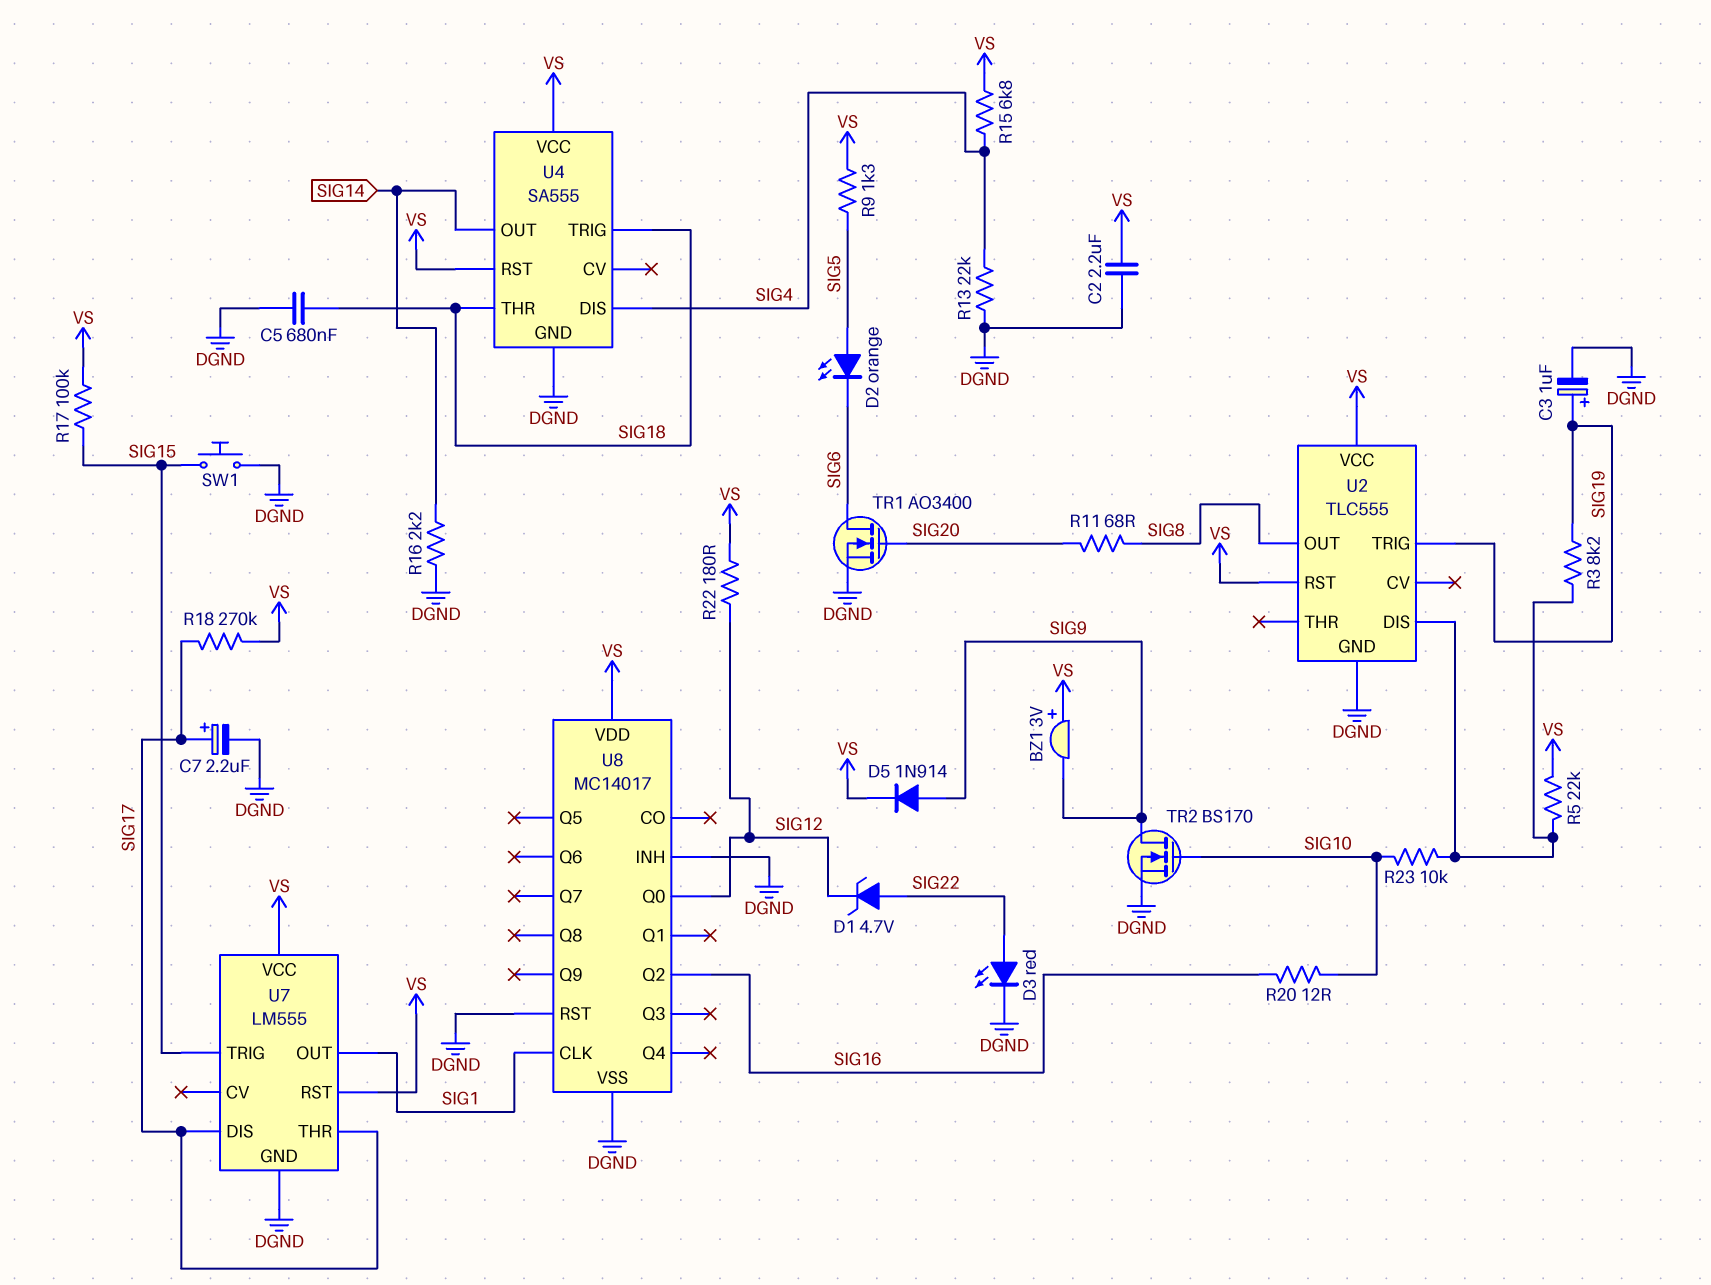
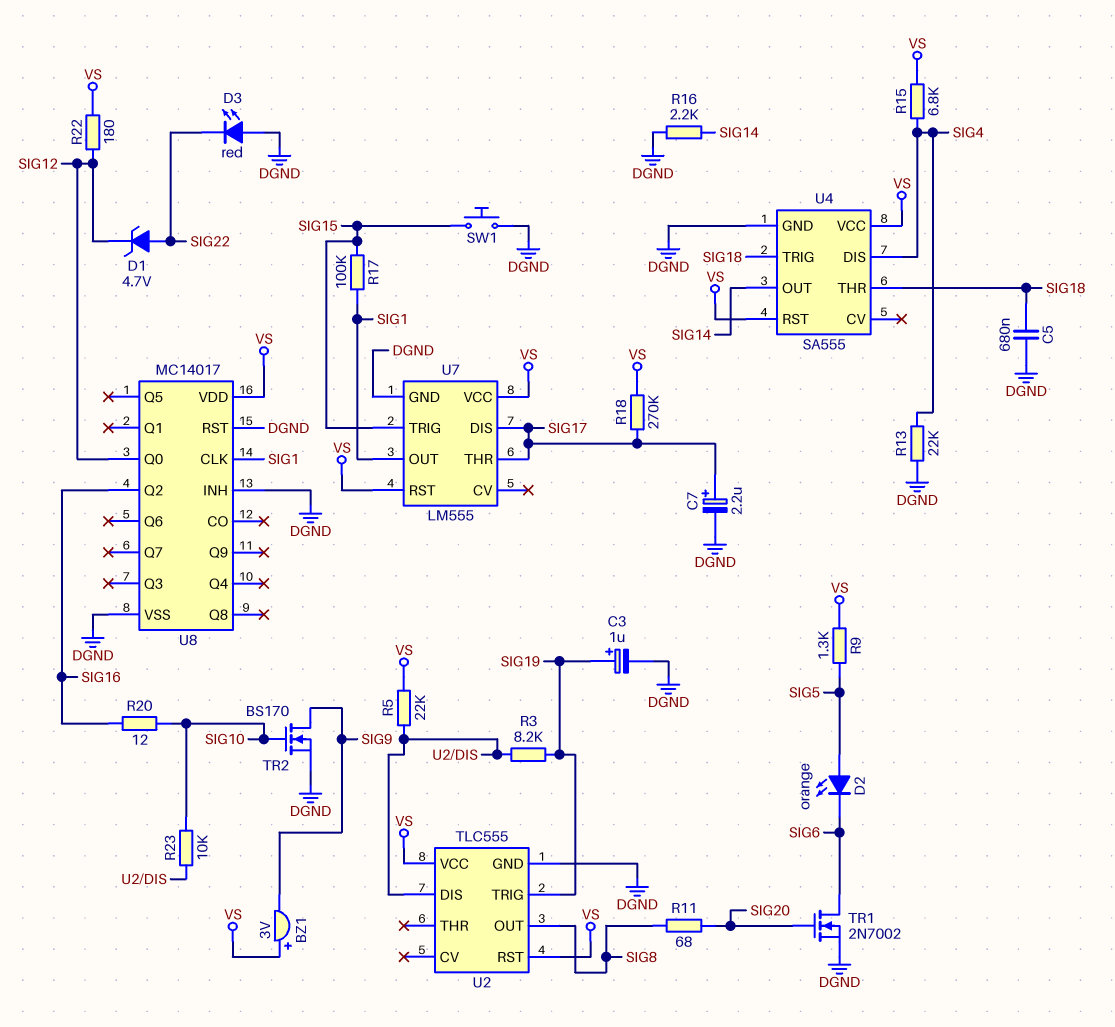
C2: 2.2uF (DGND, VS) -> none
D3: LED red (A SIG22, K DGND) -> LED red (A DGND, K SIG22)
D5: diode 1N914 (A SIG9, K VS) -> none
R17: 100k (SIG15, VS) -> 100k (SIG1, SIG15)
TR1: NMOS AO3400 (G SIG20, D SIG6, S DGND) -> NMOS 2N7002 (G SIG20, D SIG6, S DGND)

